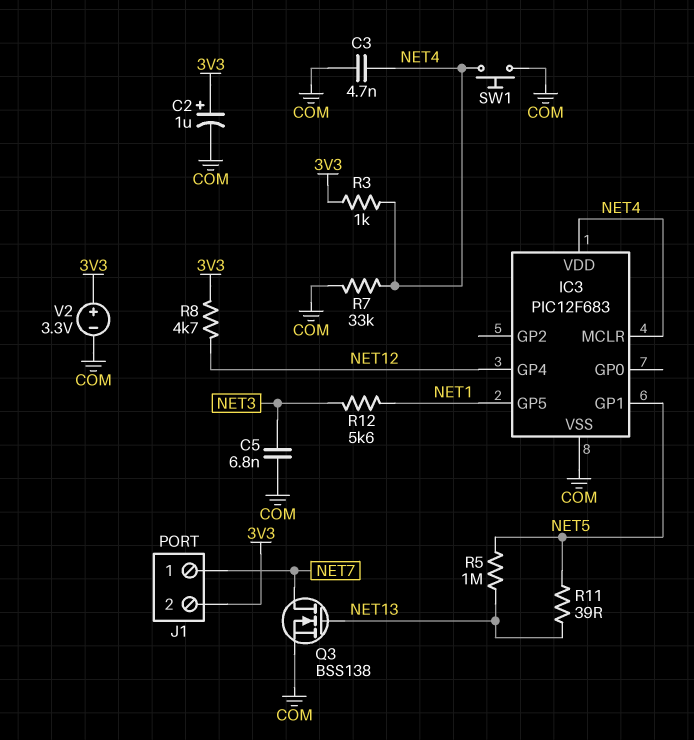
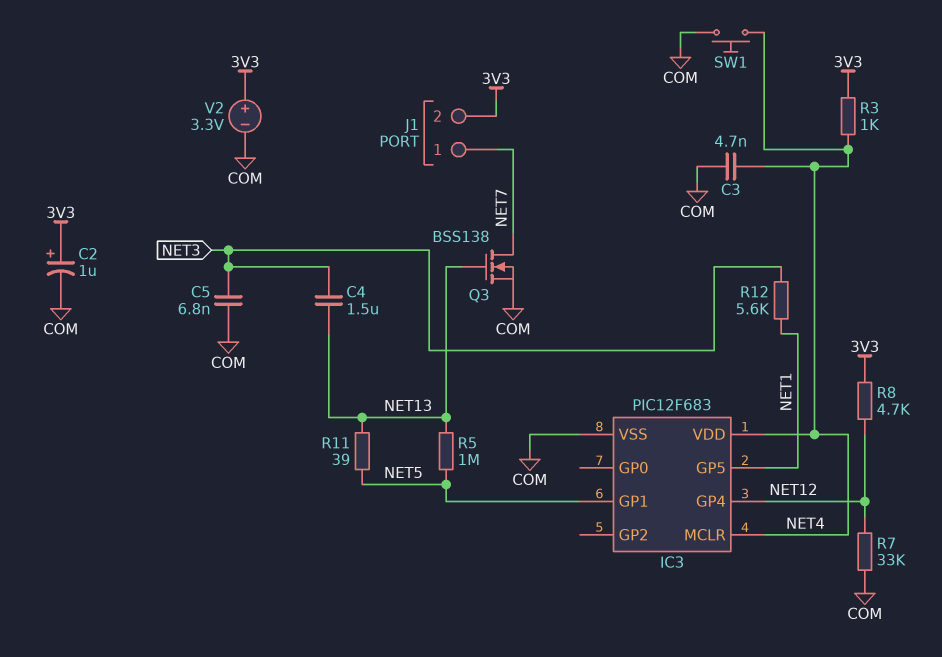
C4: none -> 1.5uF (NET3, NET13)
R7: 33k (COM, NET4) -> 33k (COM, NET12)

